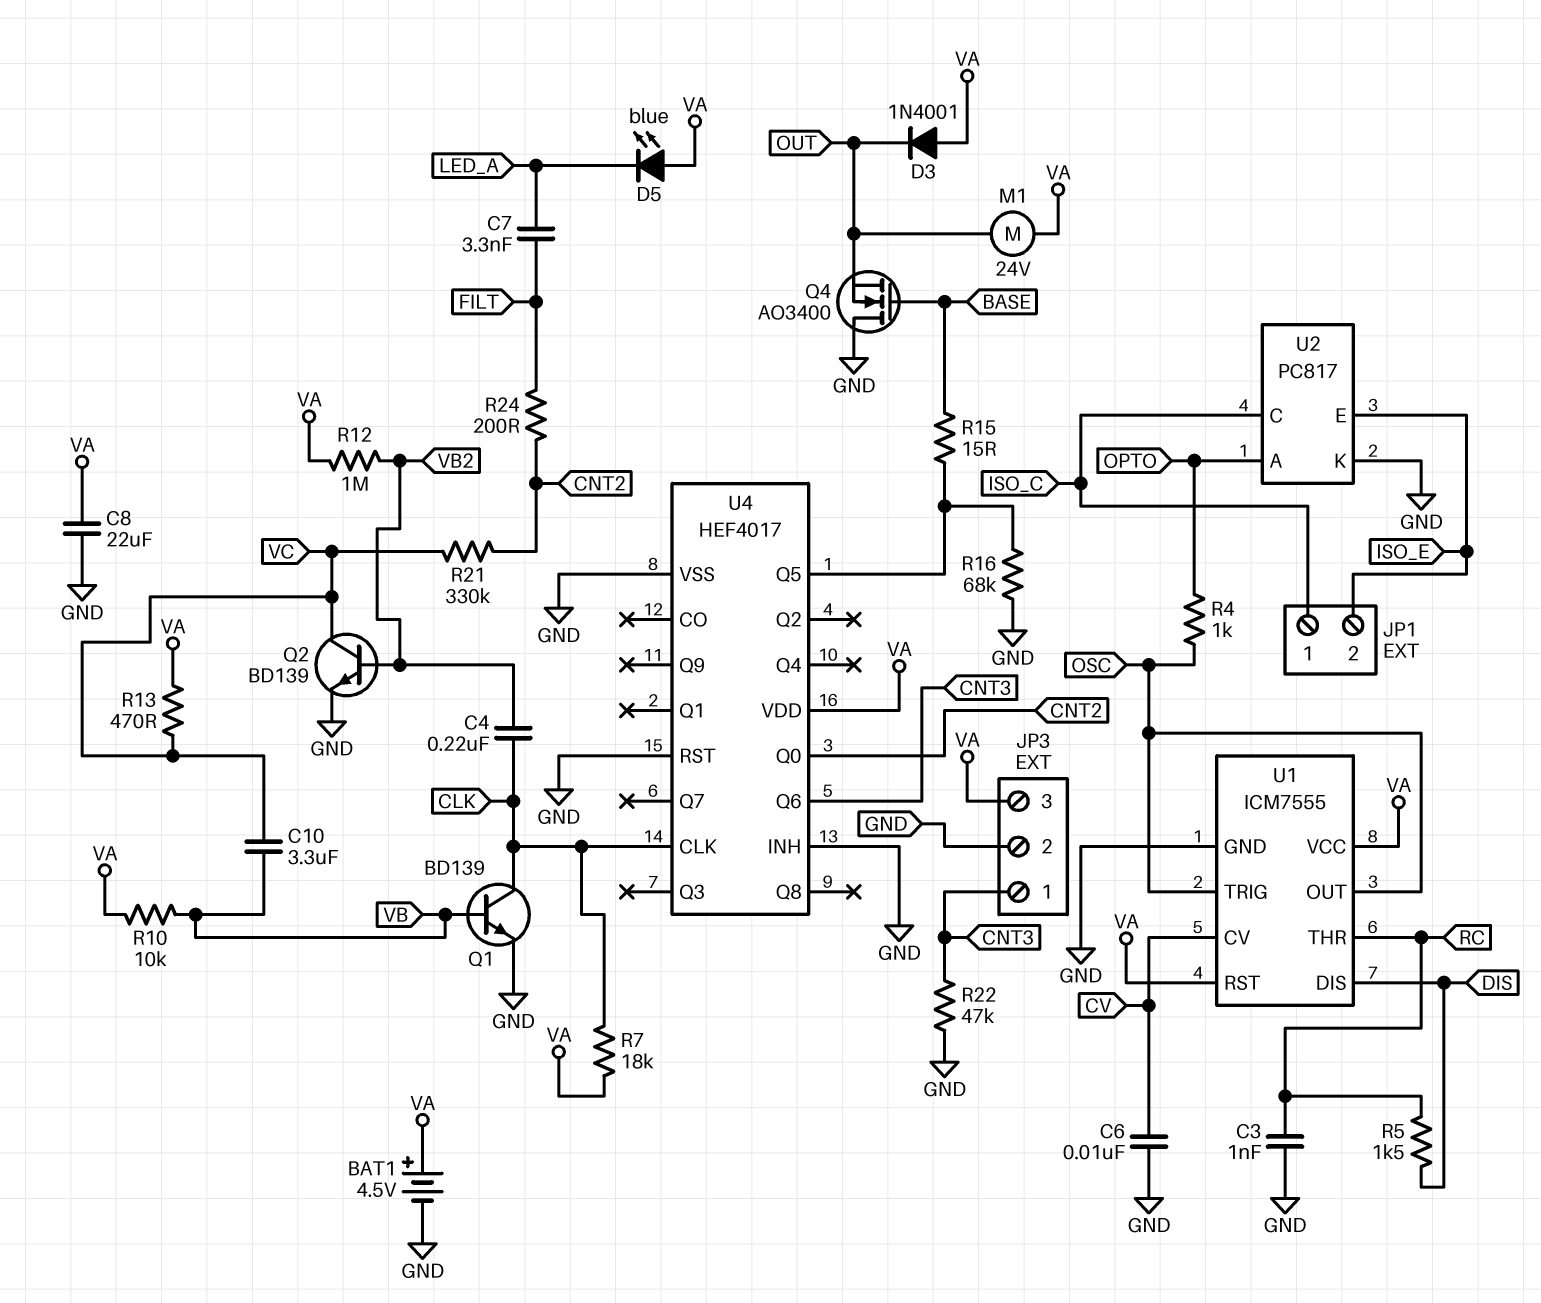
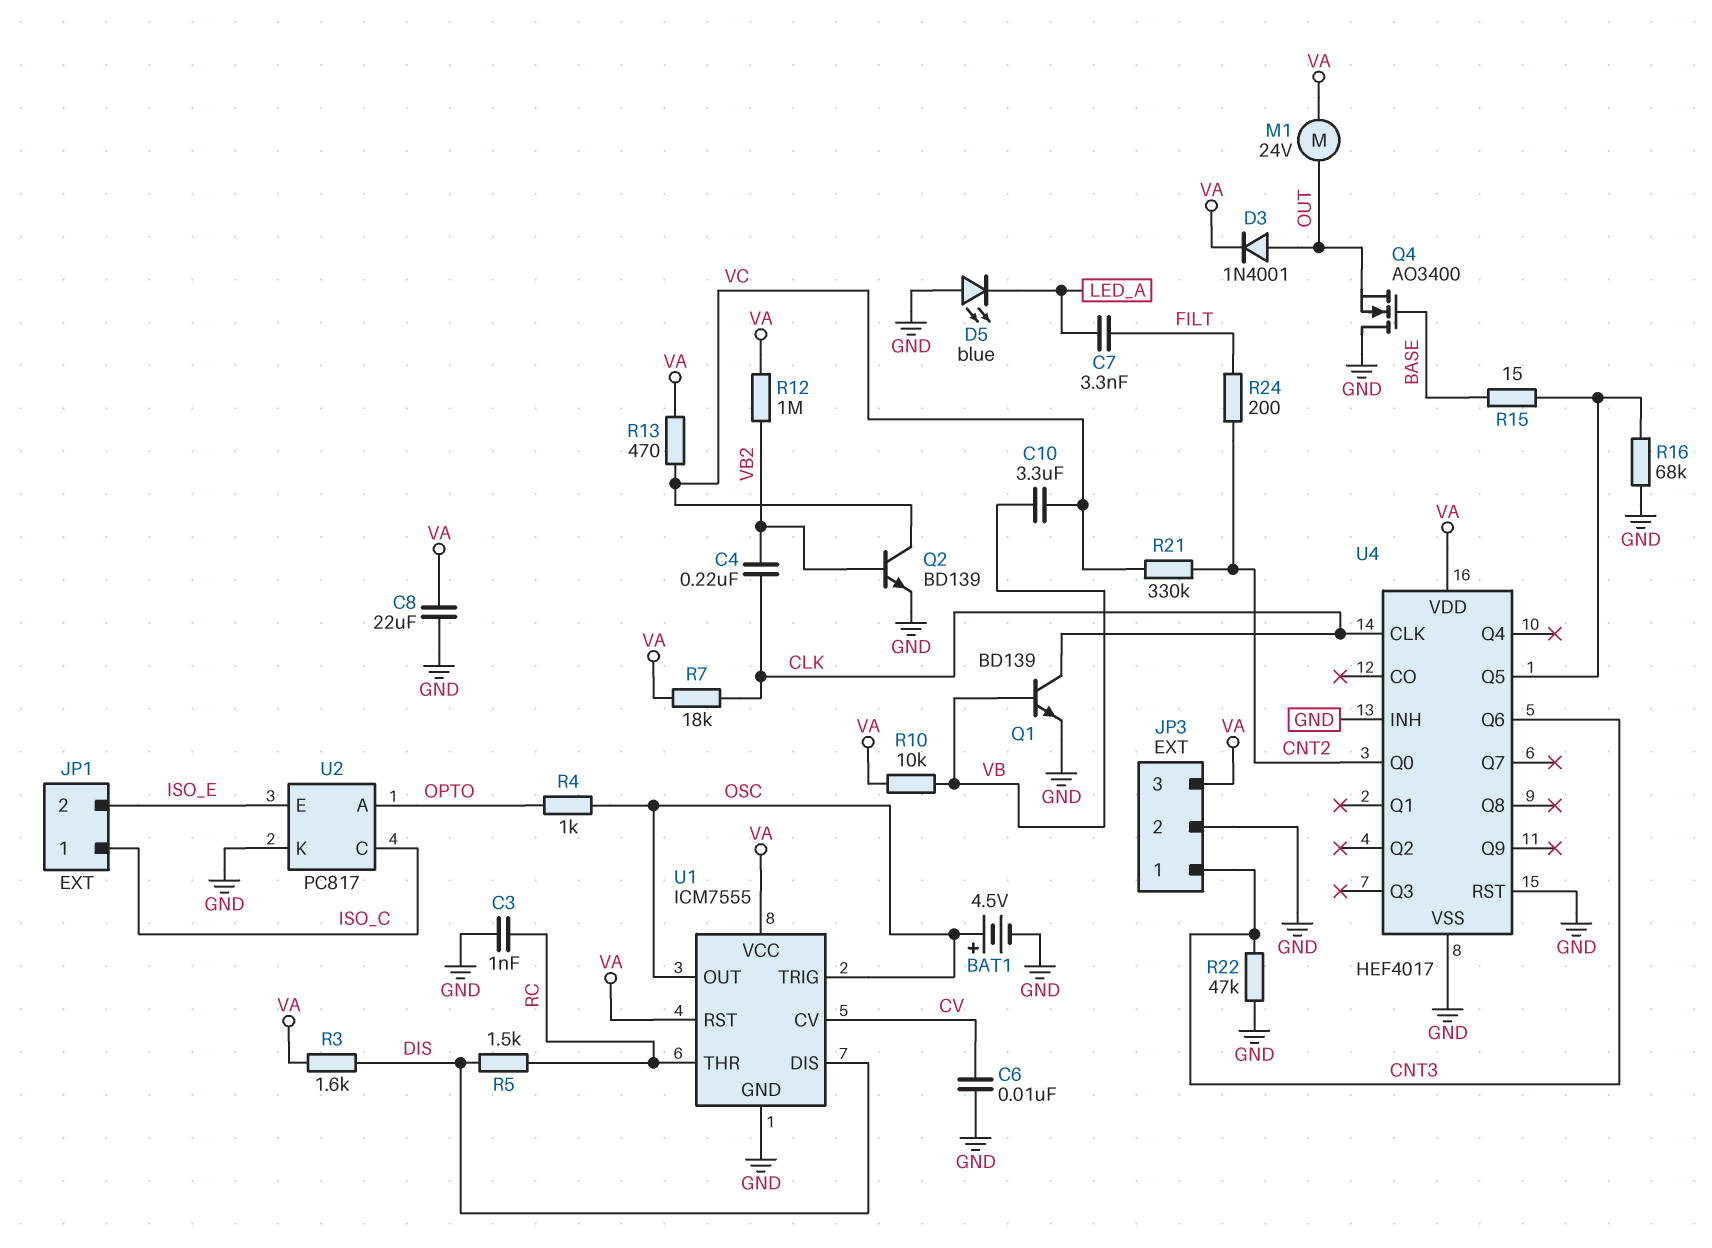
BAT1: 4.5V (plus VA, minus GND) -> 4.5V (plus OSC, minus GND)
D3: diode 1N4001 (A VA, K OUT) -> diode 1N4001 (A OUT, K VA)
D5: LED blue (A VA, K LED_A) -> LED blue (A GND, K LED_A)
R3: none -> 1.6k (DIS, VA)

